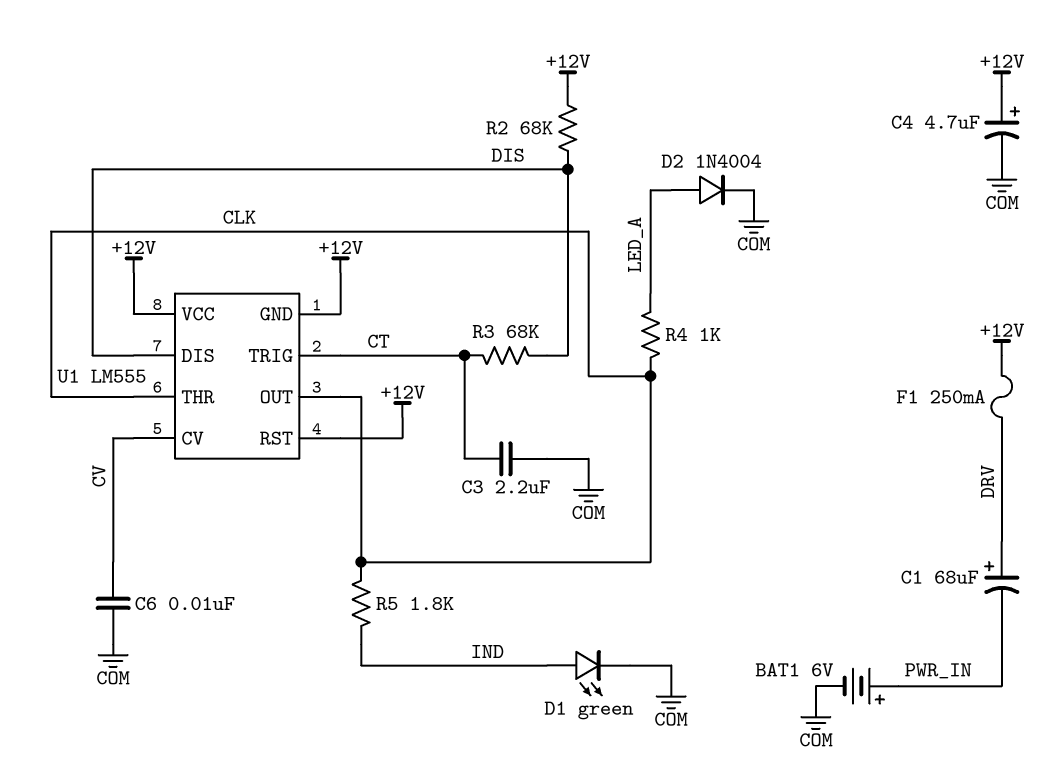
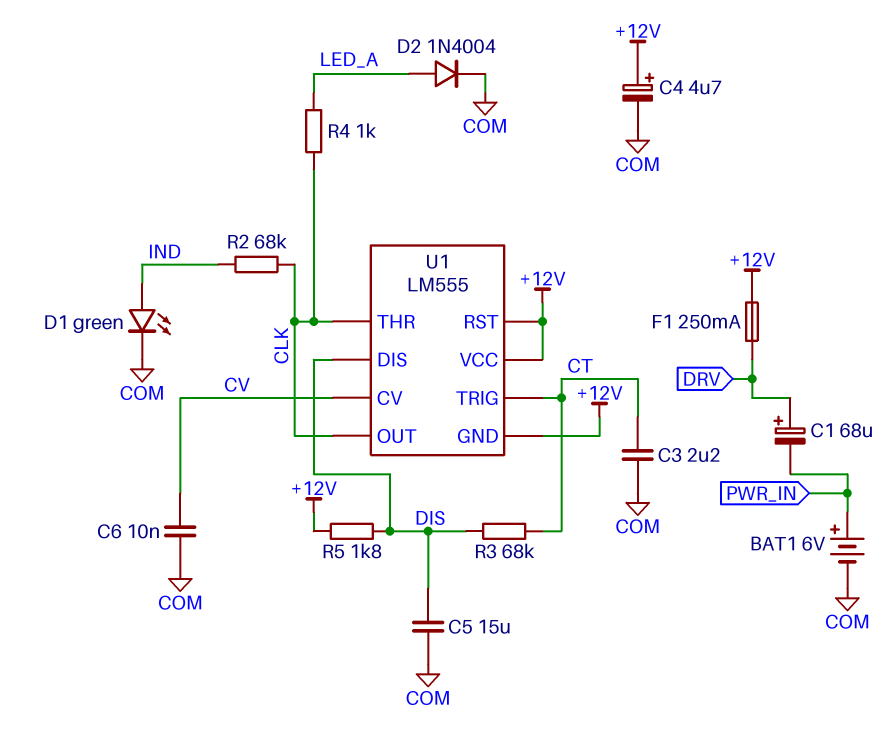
C5: none -> 15uF (COM, DIS)
R2: 68k (+12V, DIS) -> 68k (CLK, IND)
R5: 1.8k (CLK, IND) -> 1.8k (+12V, DIS)

